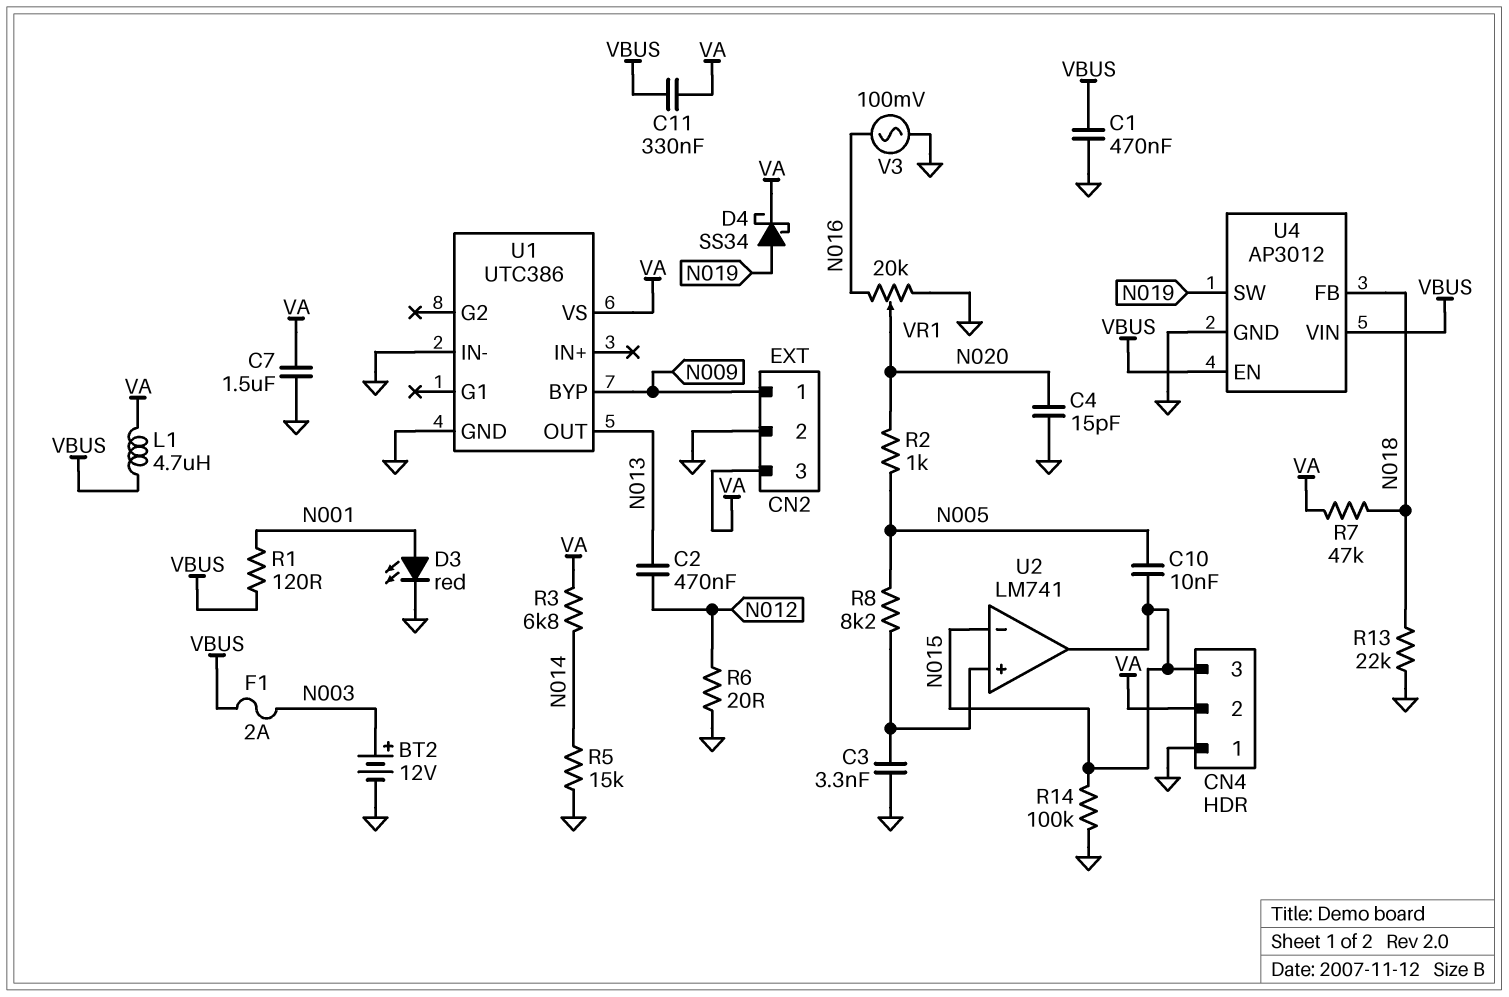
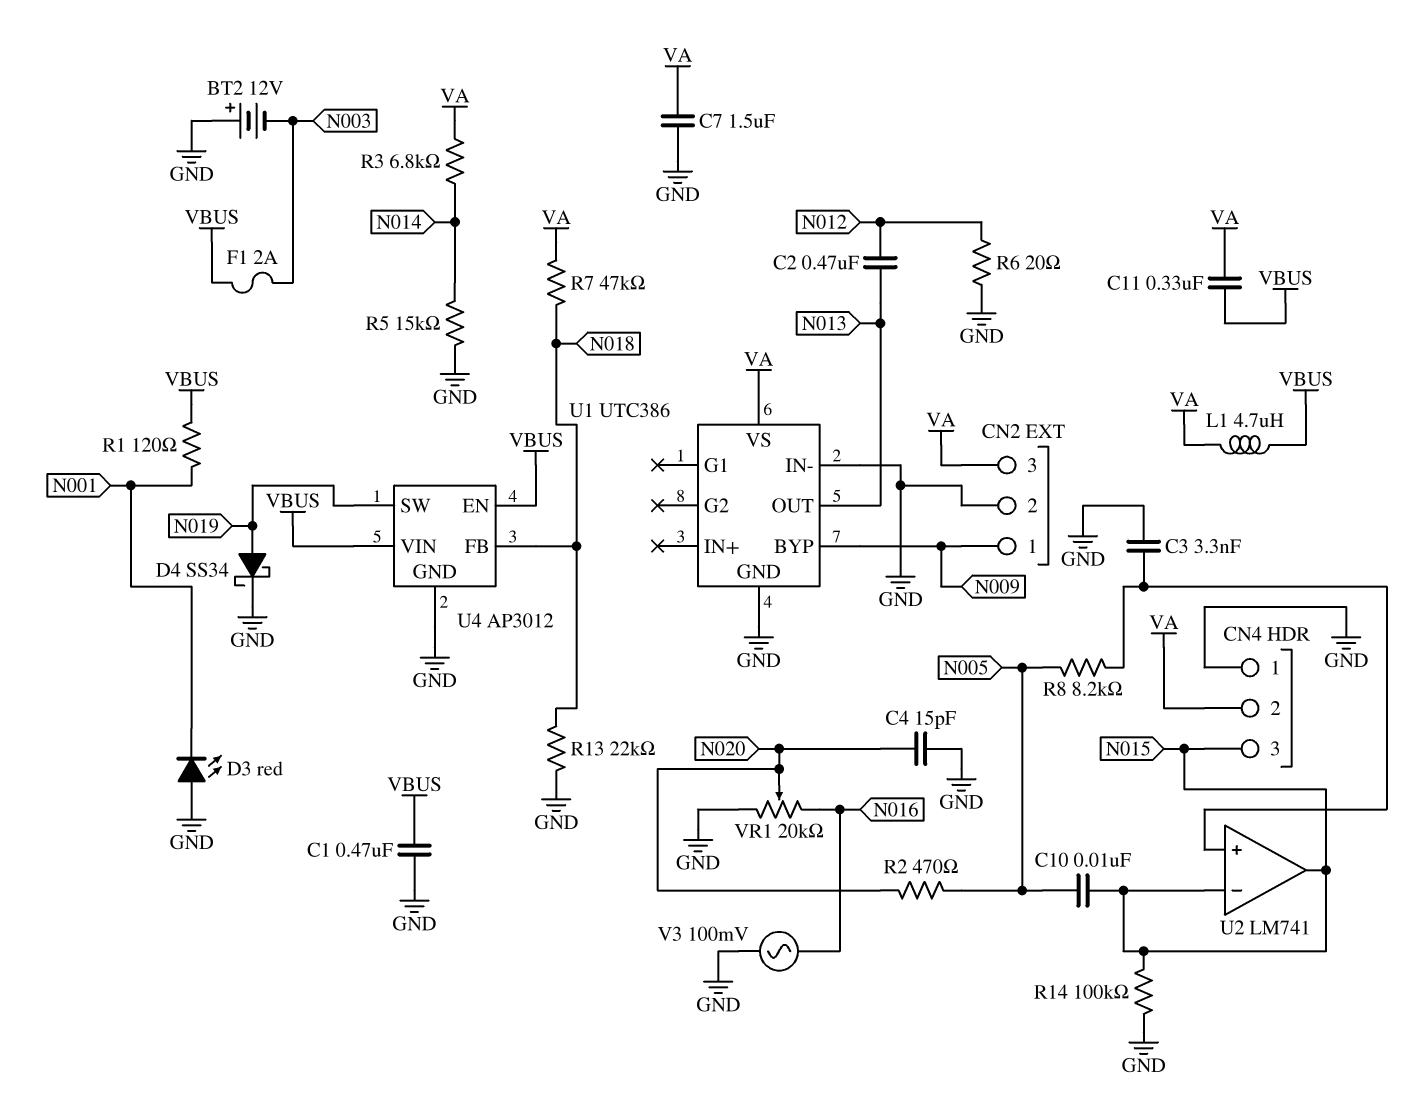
BT2: 12V (plus N003, minus GND) -> 12V (plus GND, minus N003)
D3: LED red (A N001, K GND) -> LED red (A GND, K N001)
D4: schottky SS34 (A N019, K VA) -> schottky SS34 (A N019, K GND)
R2: 1k (N005, N020) -> 470 (N005, N020)

